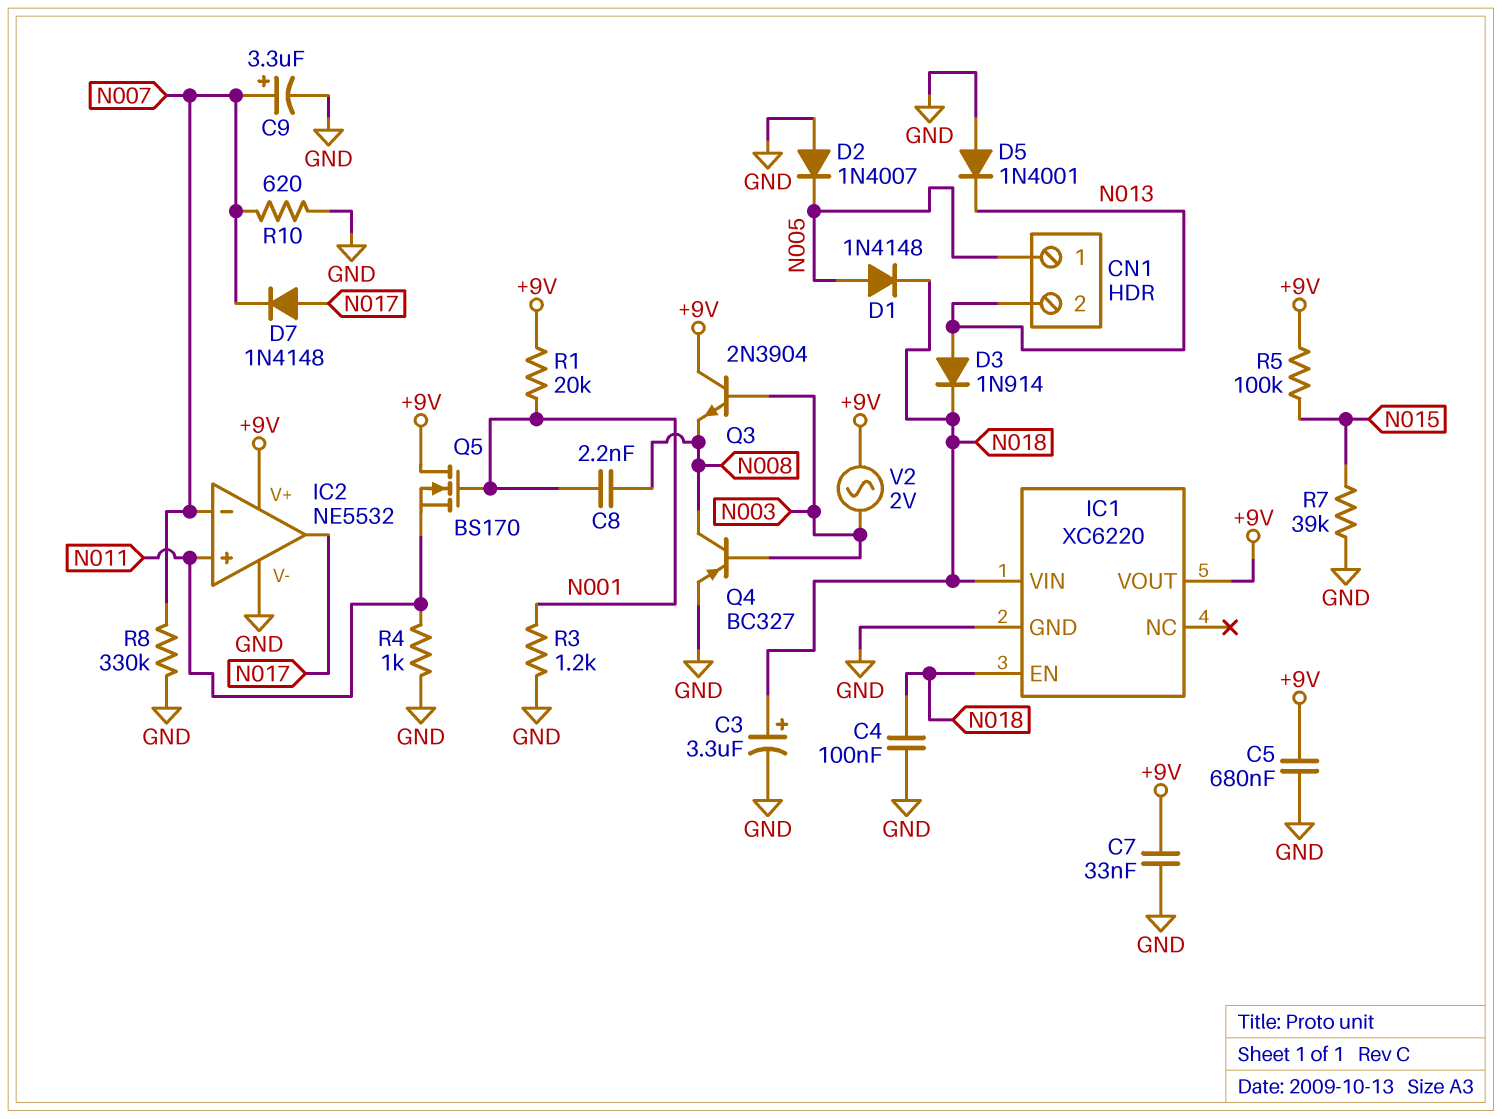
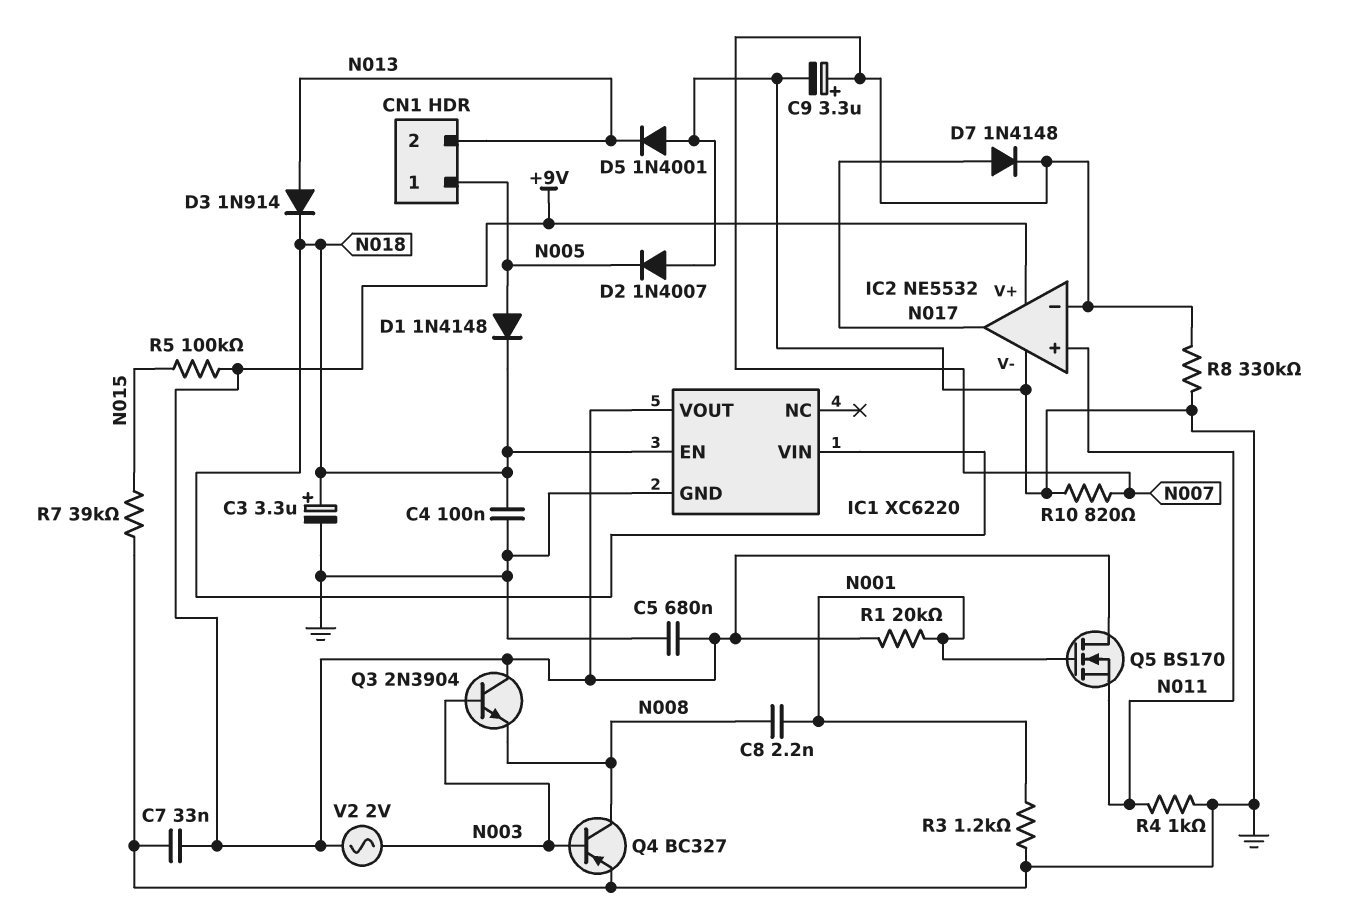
R10: 620 (GND, N007) -> 820 (GND, N007)

